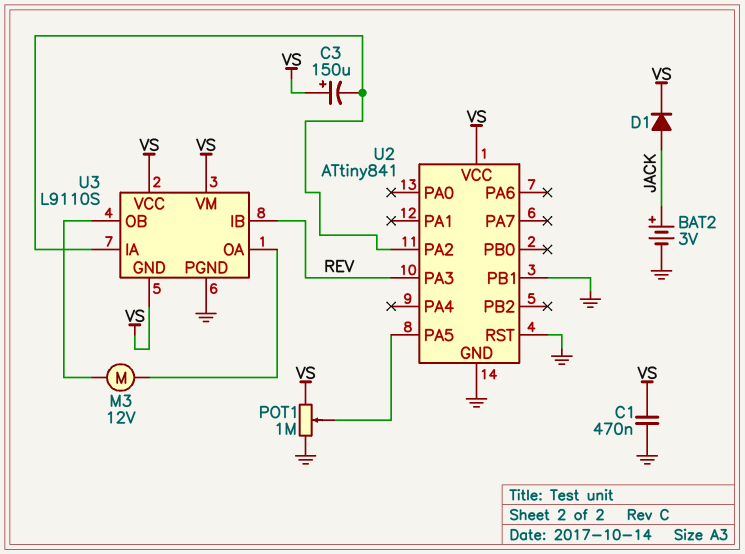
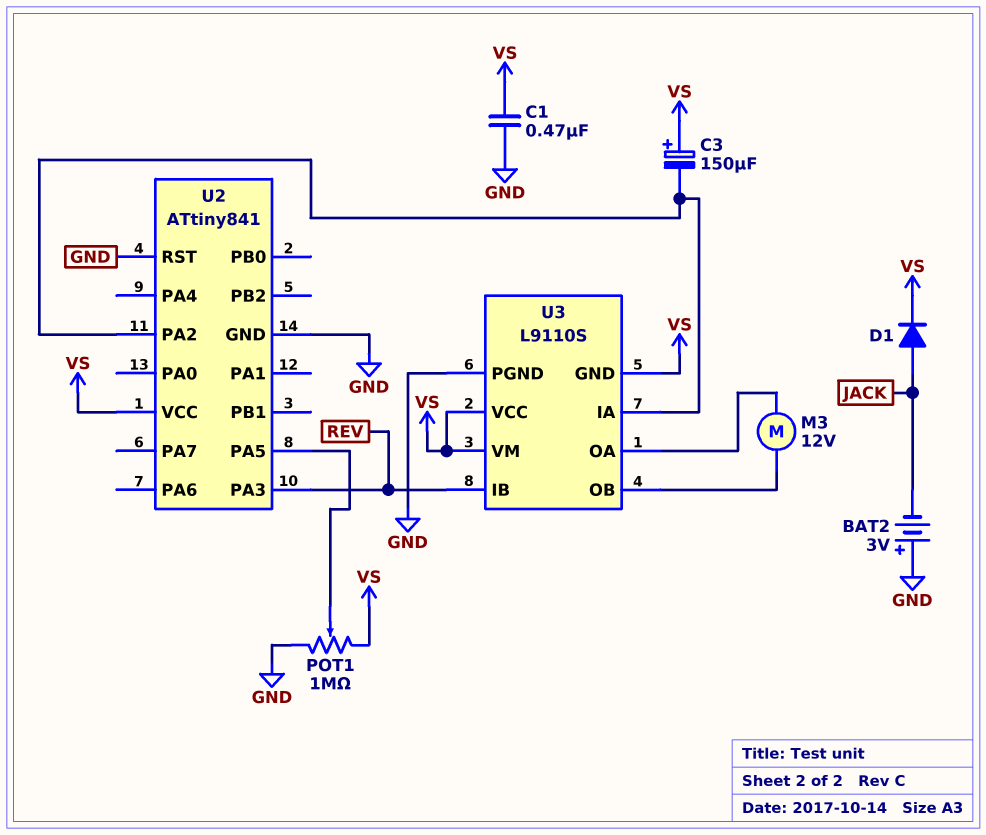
BAT2: 3V (plus JACK, minus GND) -> 3V (plus GND, minus JACK)
U2 pin PB1: GND -> none

